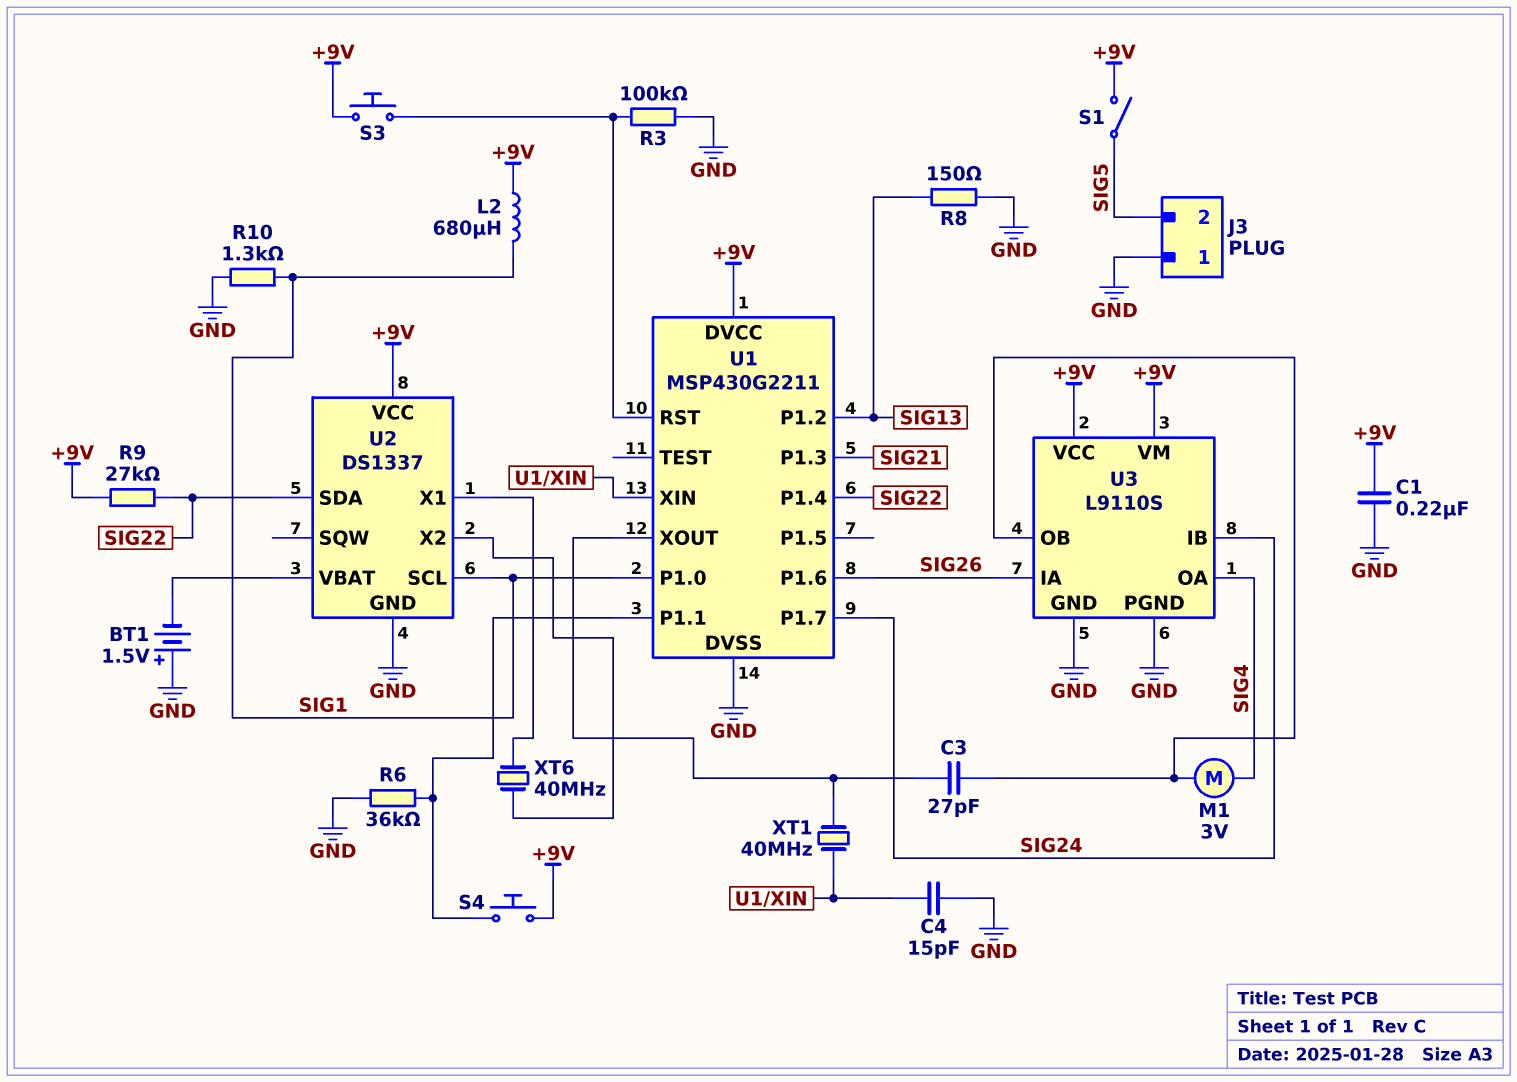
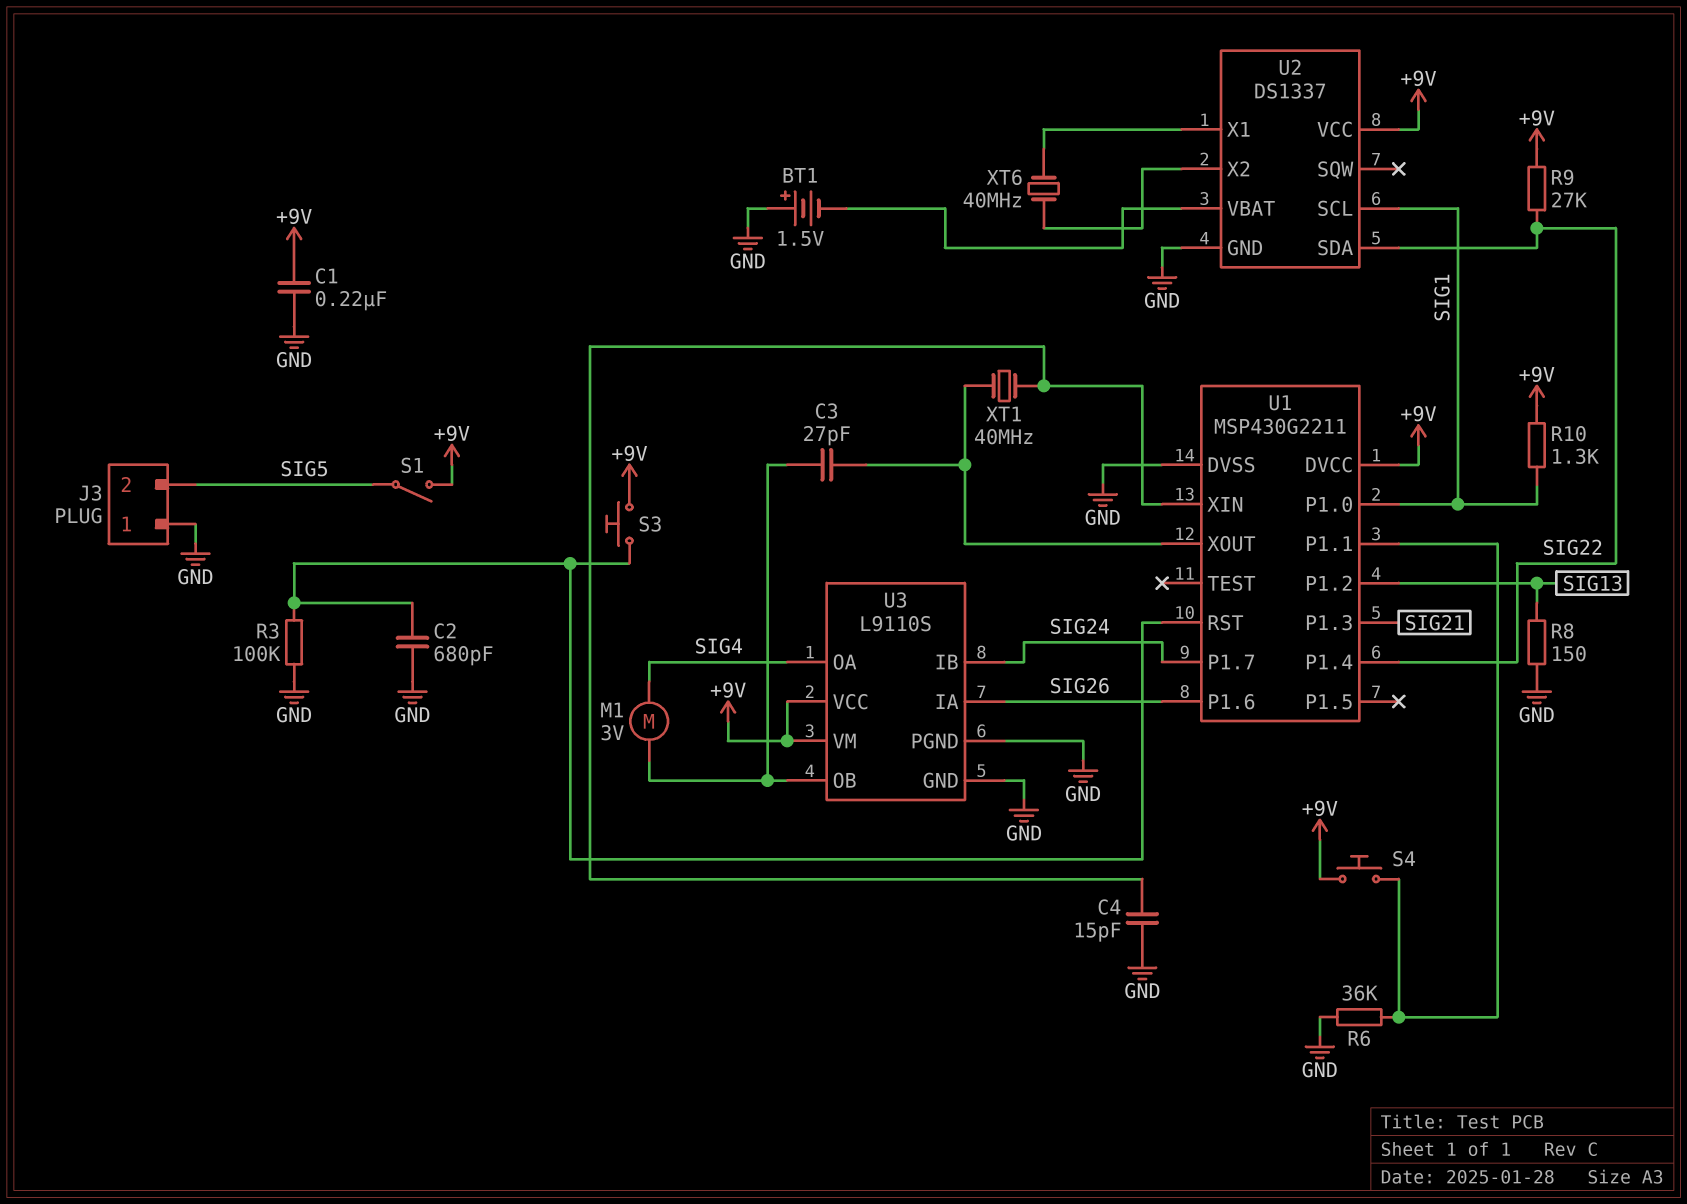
C2: none -> 680pF (GND, U1/RST)
L2: 680uH (+9V, SIG1) -> none
R10: 1.3k (GND, SIG1) -> 1.3k (+9V, SIG1)

